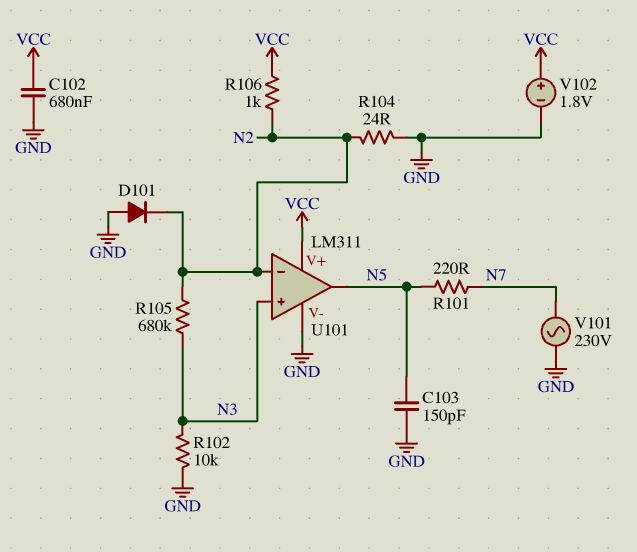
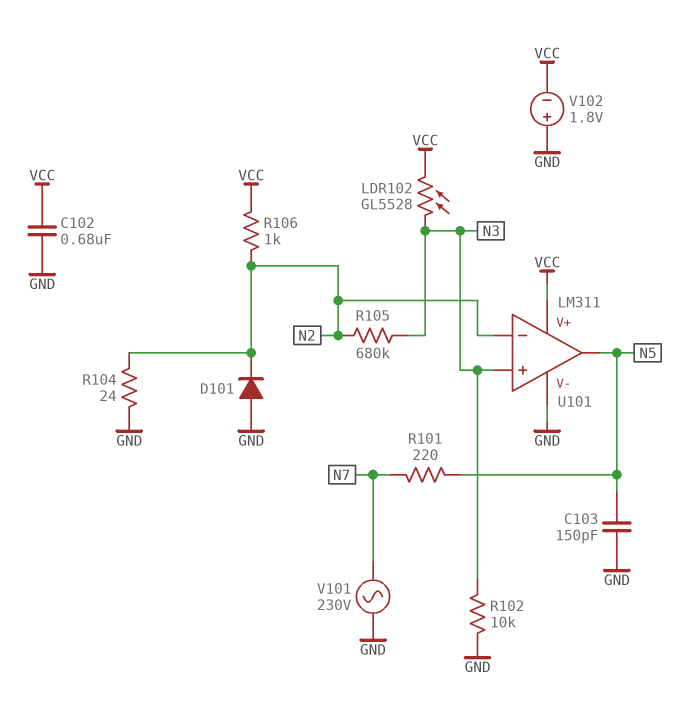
LDR102: none -> GL5528 (N3, VCC)
V102: 1.8V (plus VCC, minus GND) -> 1.8V (plus GND, minus VCC)

